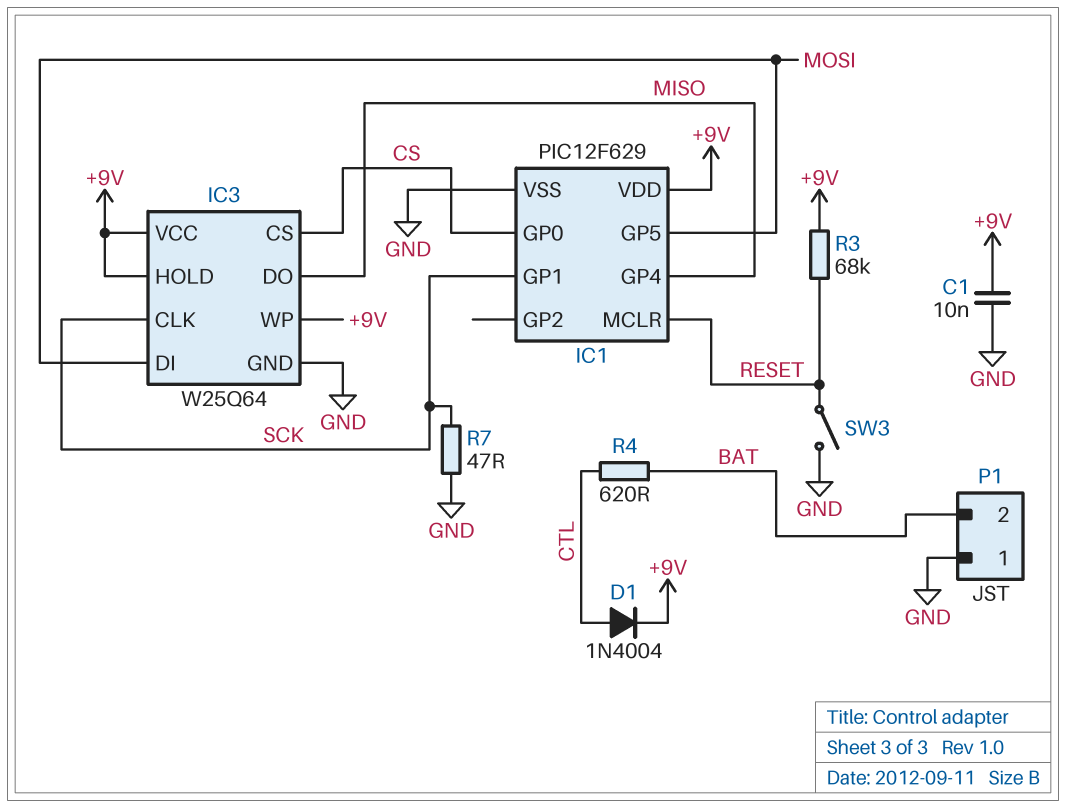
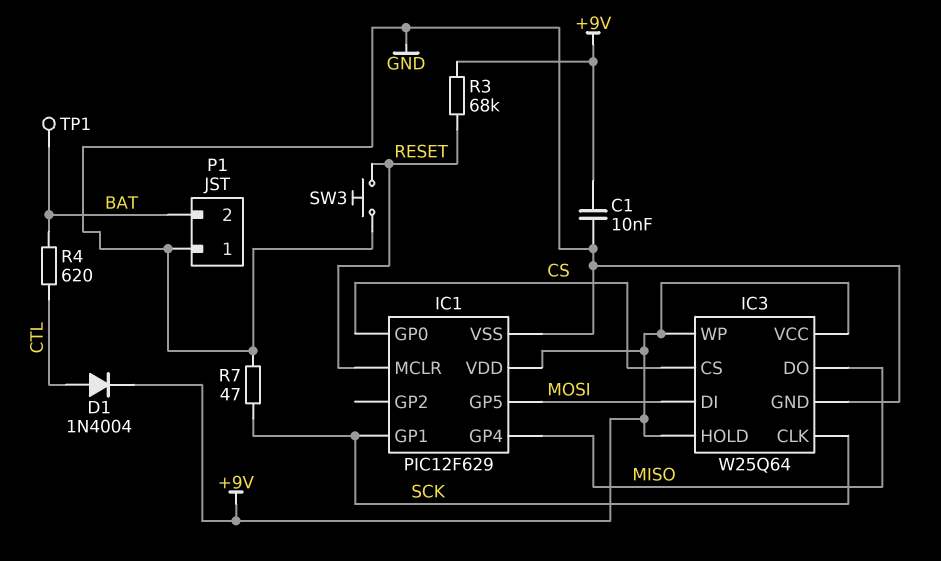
SW3: switch (GND, RESET) -> button (GND, RESET)
TP1: none -> test point (BAT)

